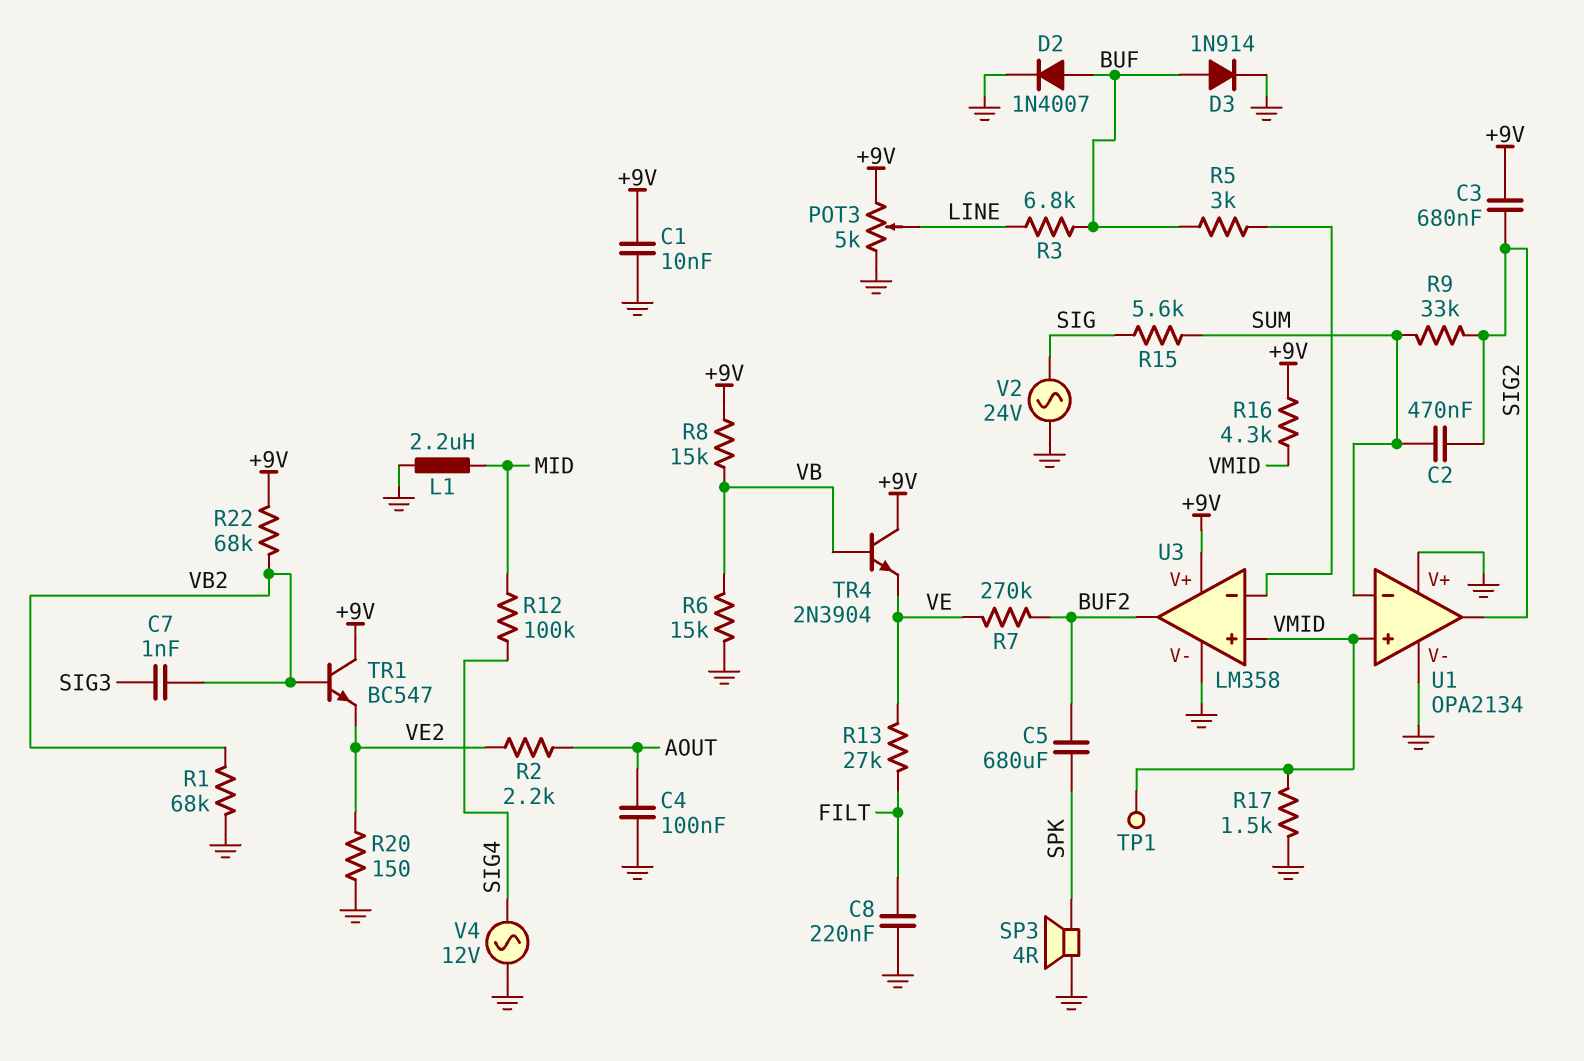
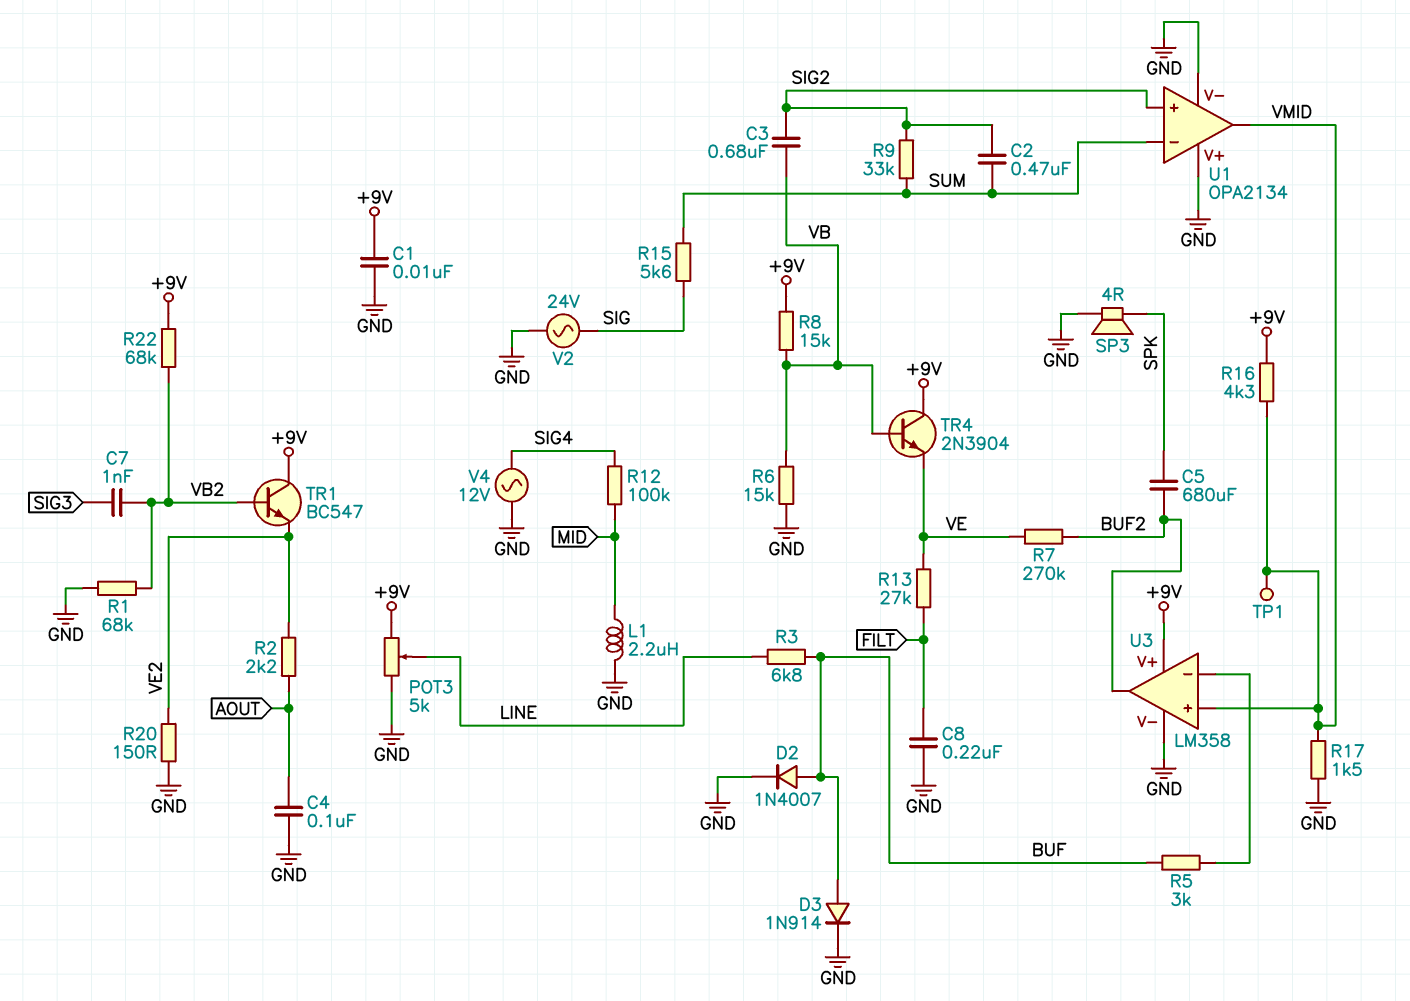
C3: 680nF (+9V, SIG2) -> 680nF (SIG2, VB)
U1 pin in+: VMID -> SIG2
U1 pin out: SIG2 -> VMID

